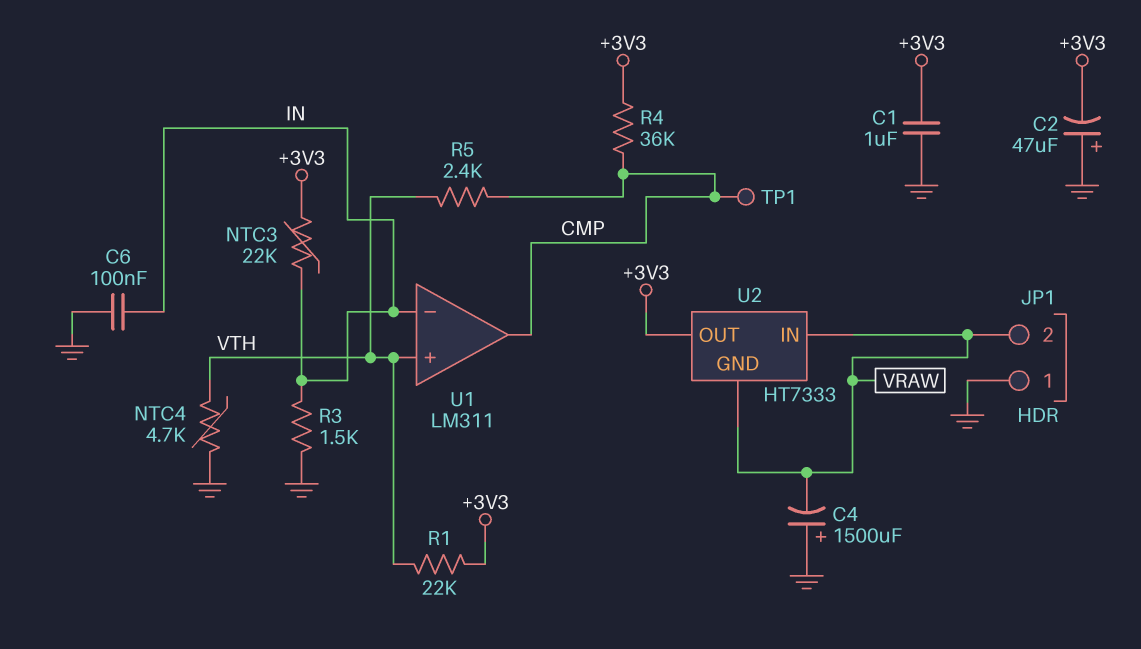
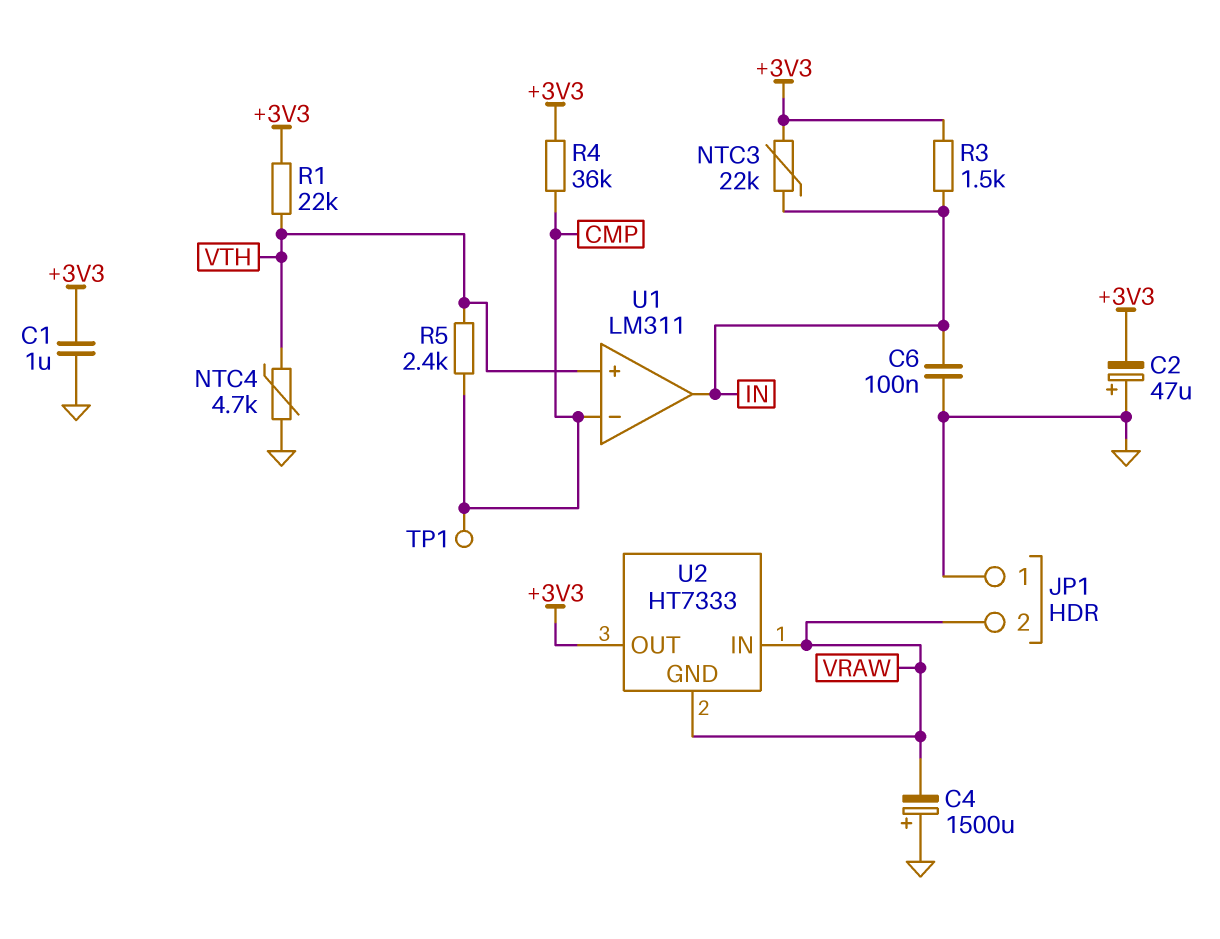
R3: 1.5k (GND, IN) -> 1.5k (+3V3, IN)
U1 pin in-: IN -> CMP
U1 pin out: CMP -> IN

